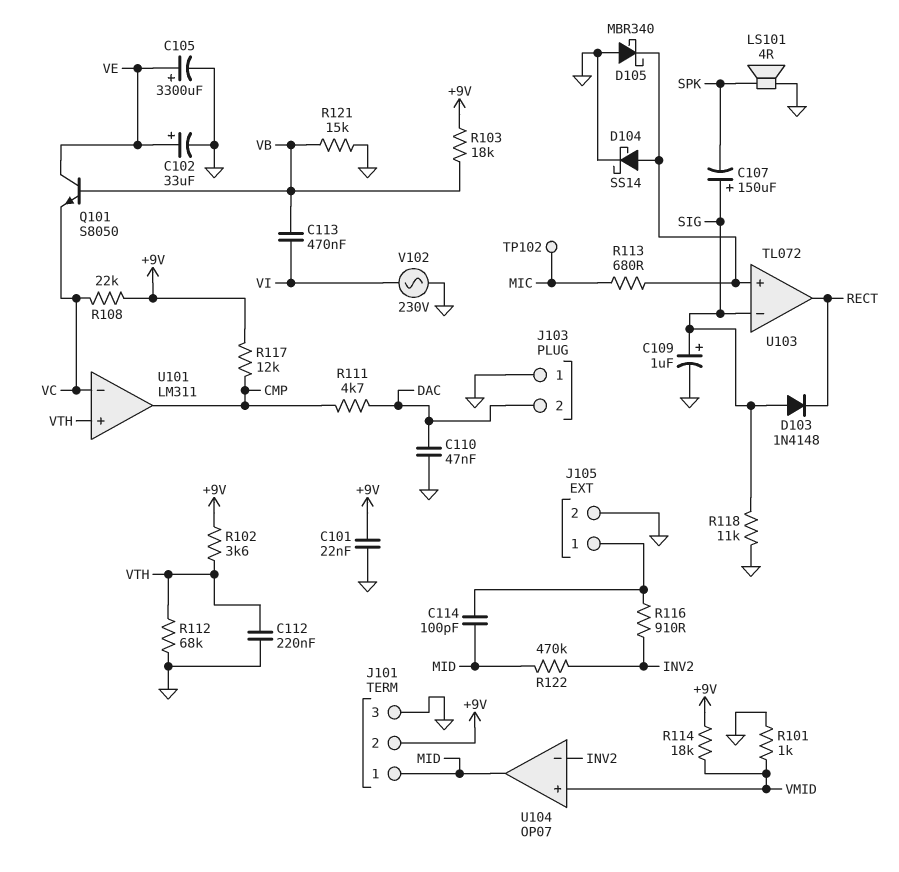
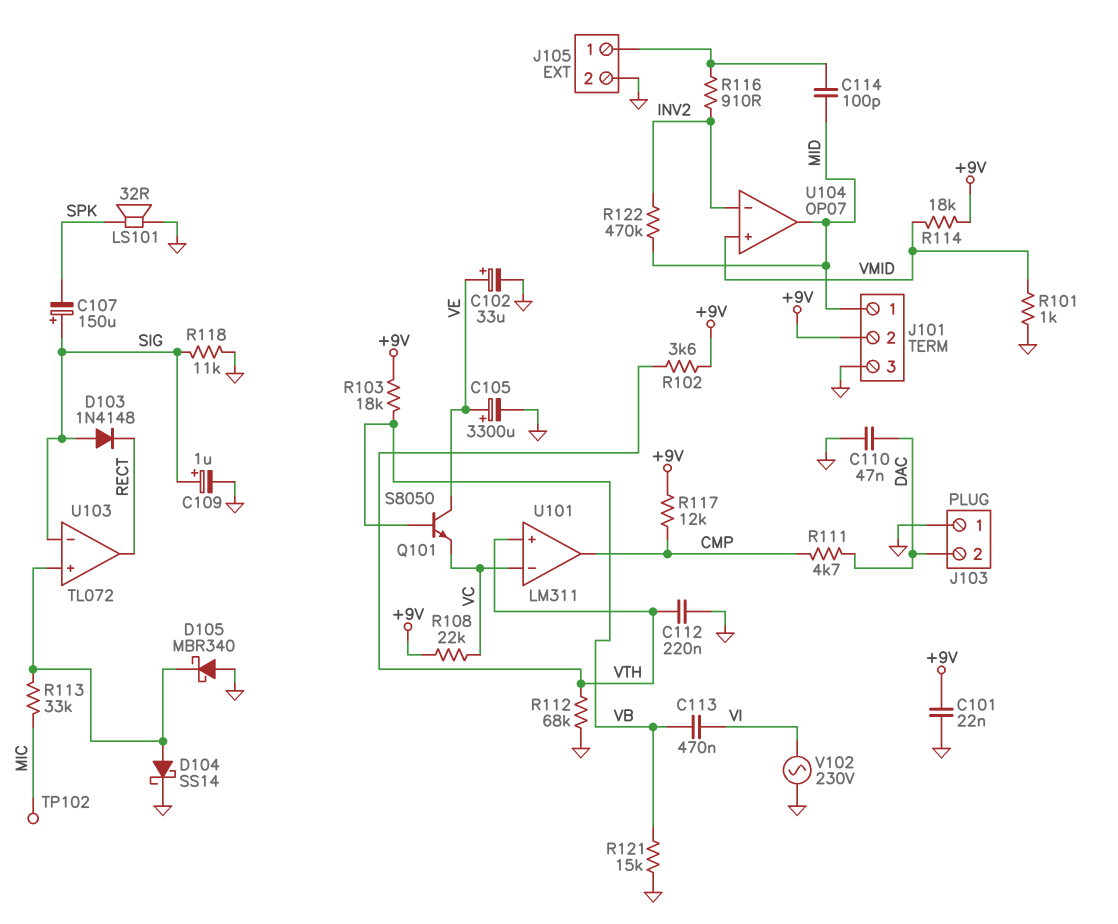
LS101: speaker 4R (GND, SPK) -> speaker 32R (GND, SPK)
R113: 680 (MIC, U103/in+) -> 33k (MIC, U103/in+)

